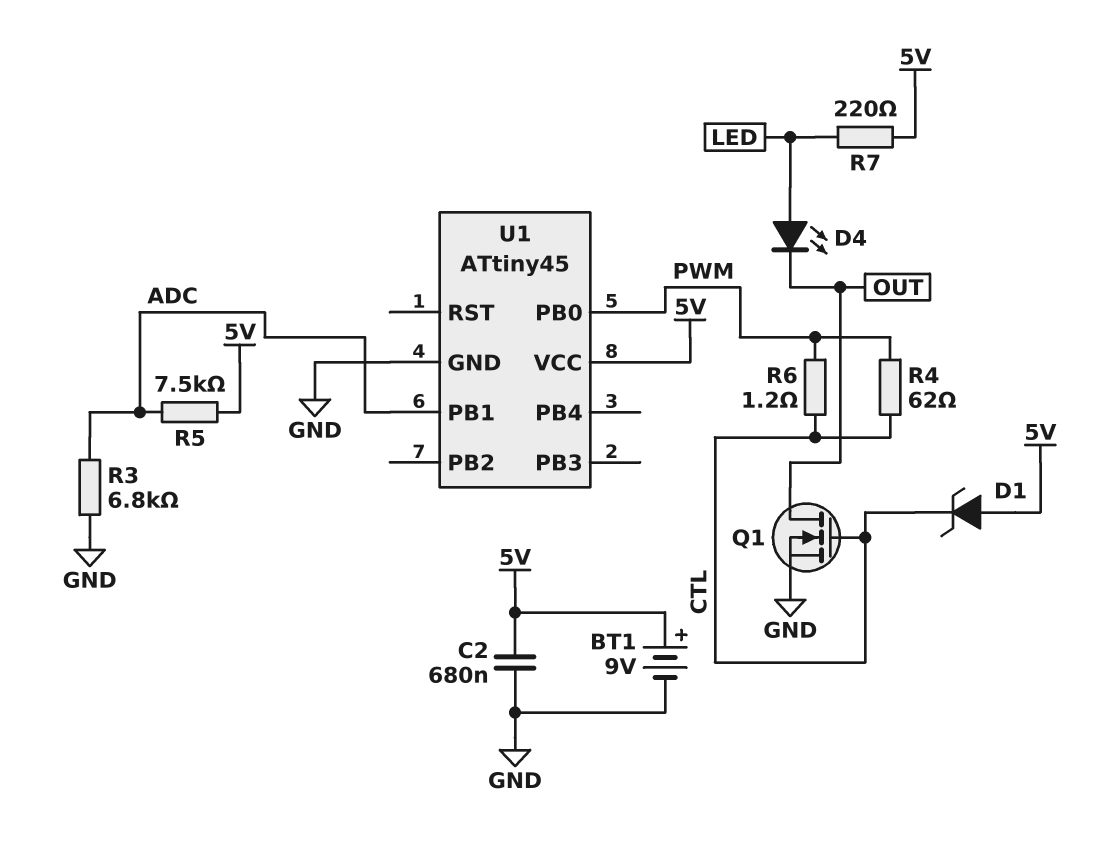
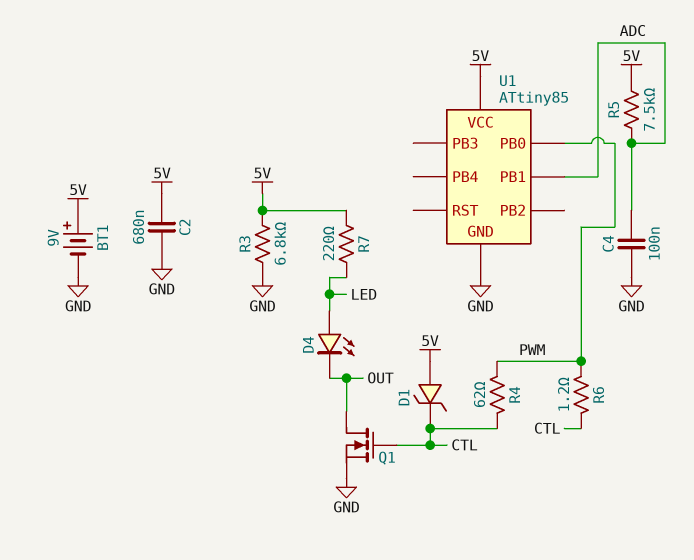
C4: none -> 100nF (ADC, GND)
R3: 6.8k (ADC, GND) -> 6.8k (5V, GND)
U1: ATtiny45 -> ATtiny85

